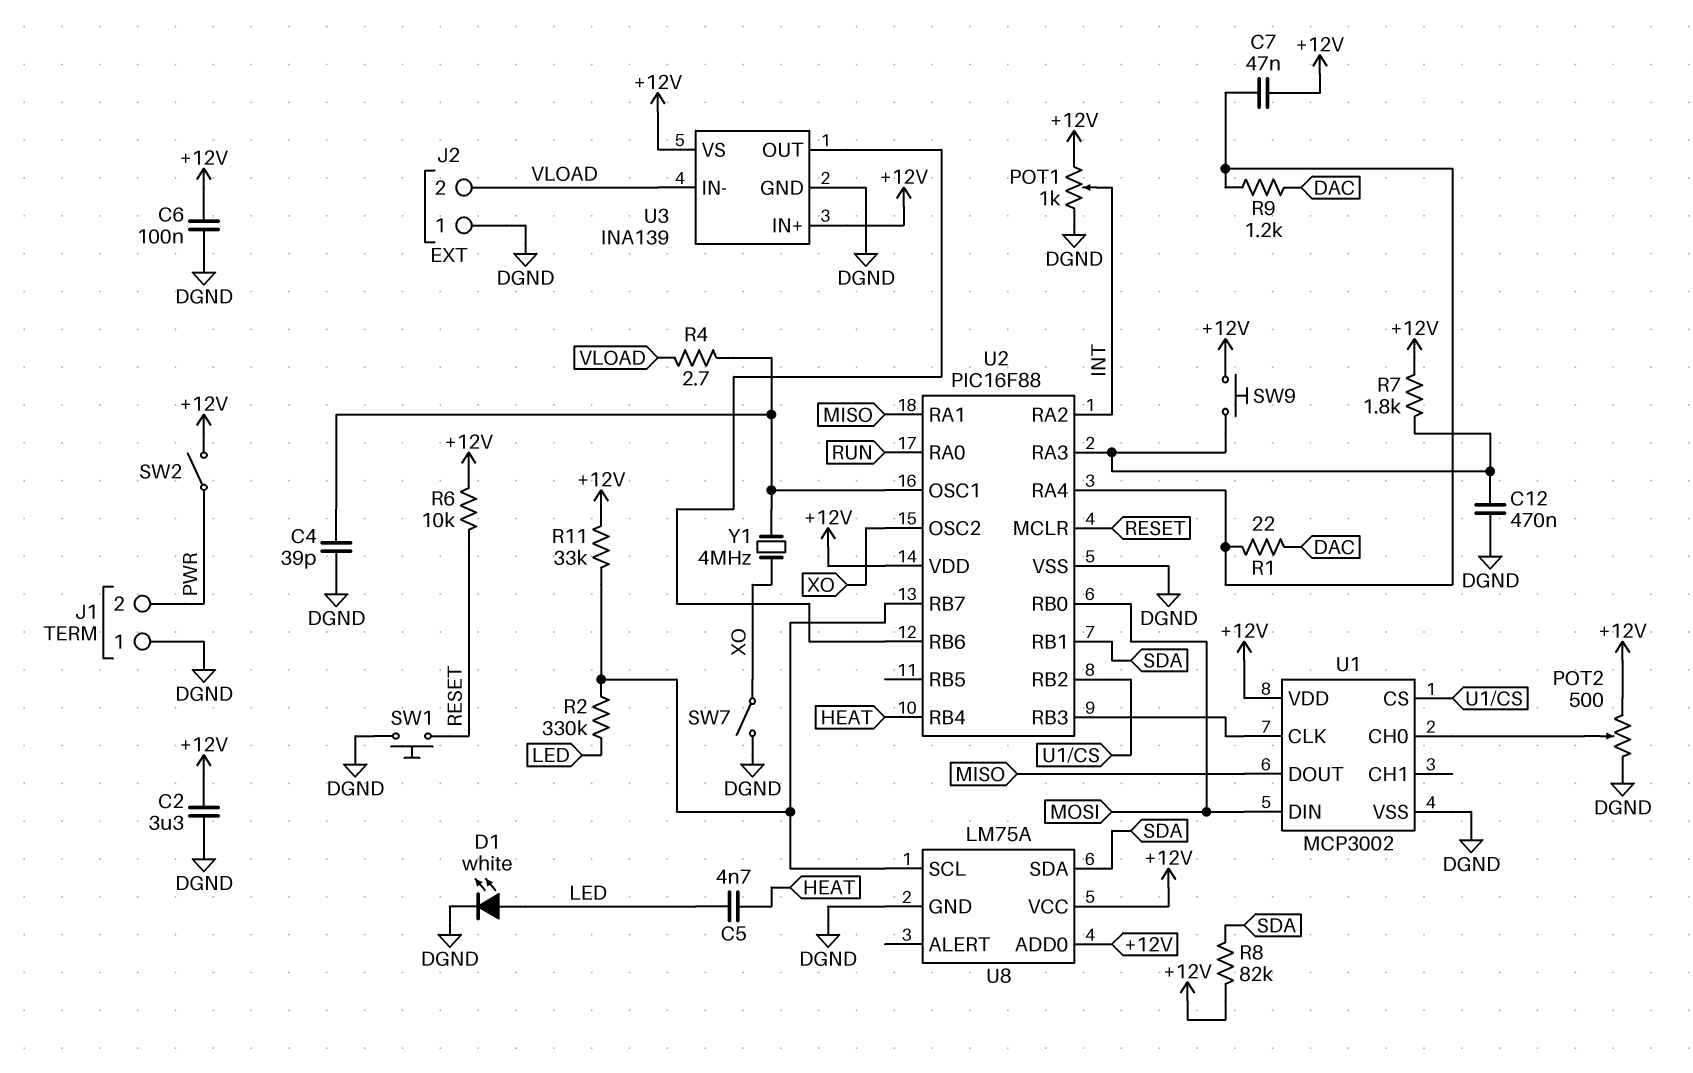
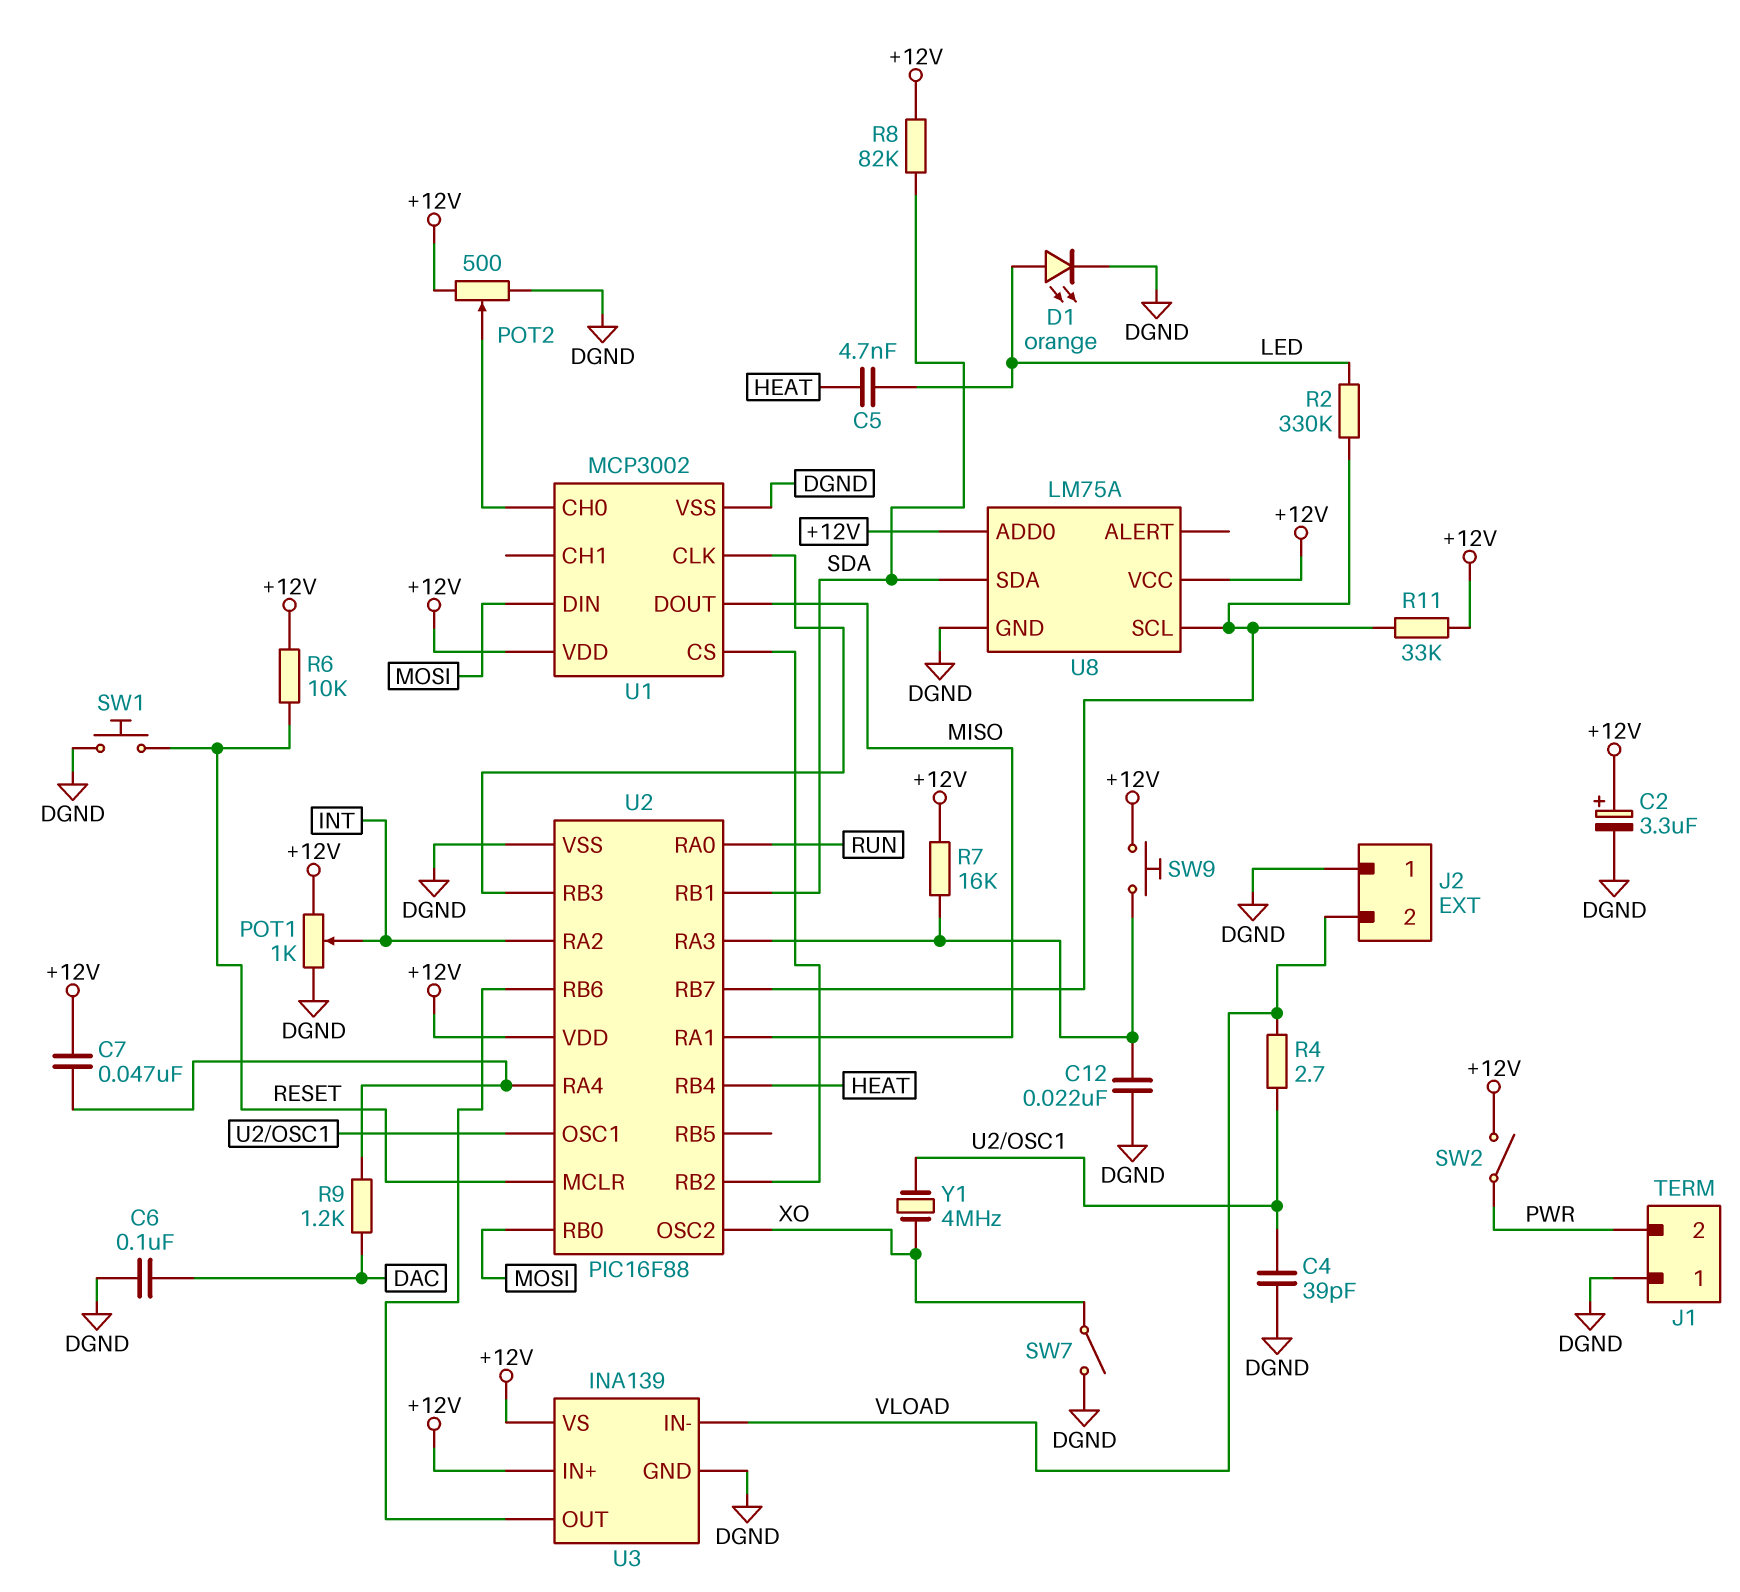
C2: 3.3uF (+12V, DGND) -> 3.3uF (plus +12V, minus DGND)
C6: 100nF (+12V, DGND) -> 100nF (DAC, DGND)
C12: 470nF (DGND, U2/RA3) -> 22nF (DGND, U2/RA3)
D1: LED white (A LED, K DGND) -> LED orange (A LED, K DGND)
R1: 22 (DAC, U2/RA4) -> none
R7: 1.8k (+12V, U2/RA3) -> 16k (+12V, U2/RA3)

